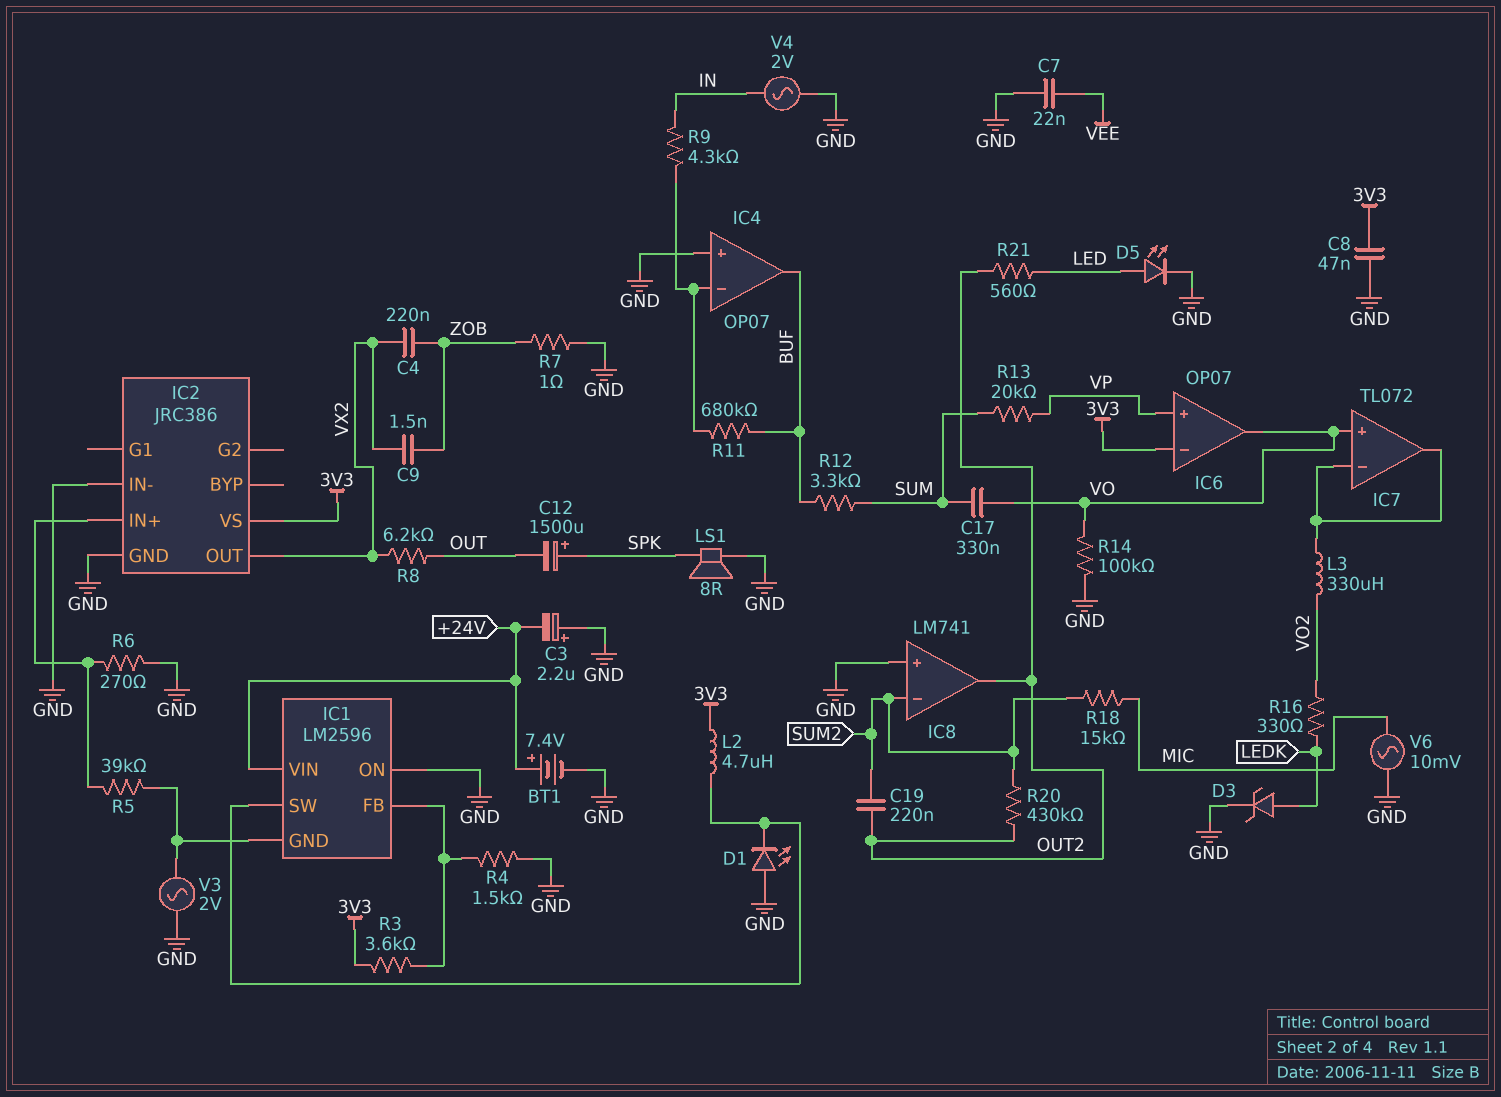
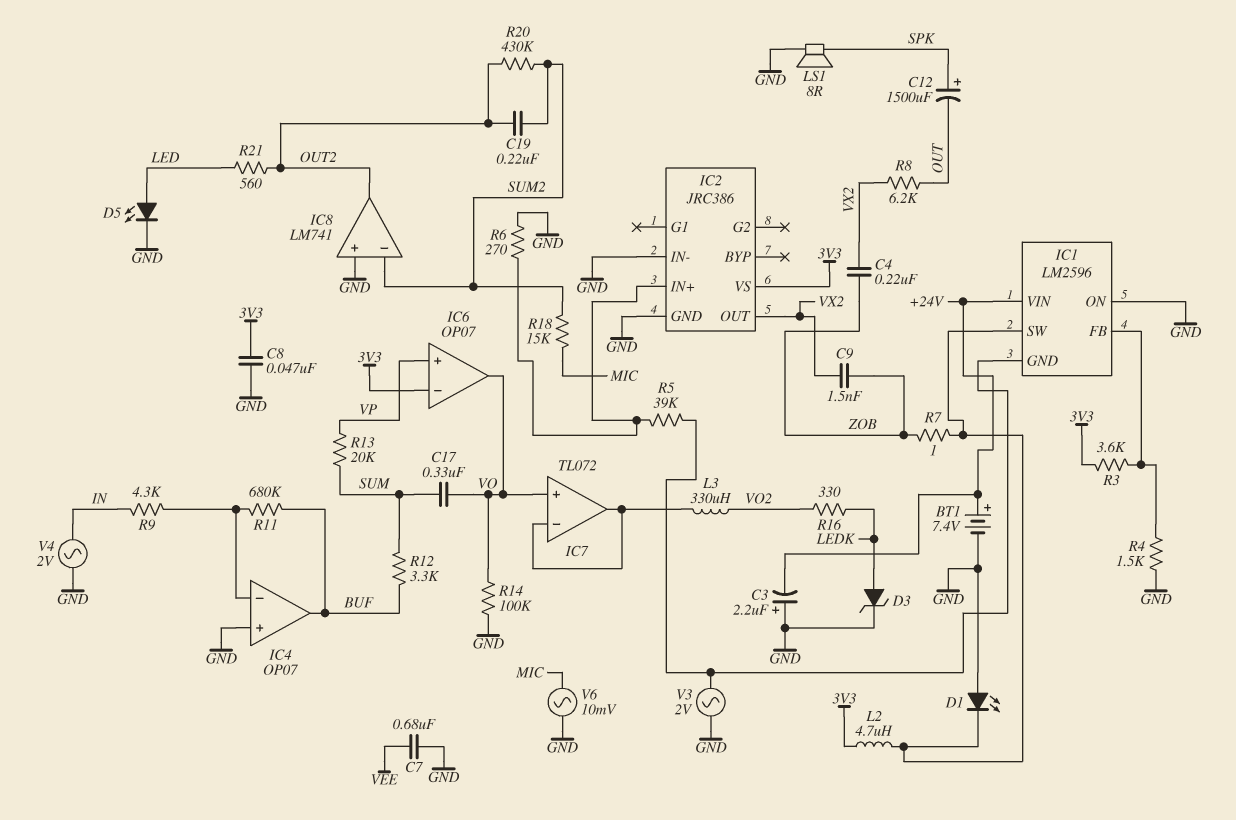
C7: 22nF (GND, VEE) -> 680nF (GND, VEE)
R7: 1 (GND, ZOB) -> 1 (IC1/SW, ZOB)

